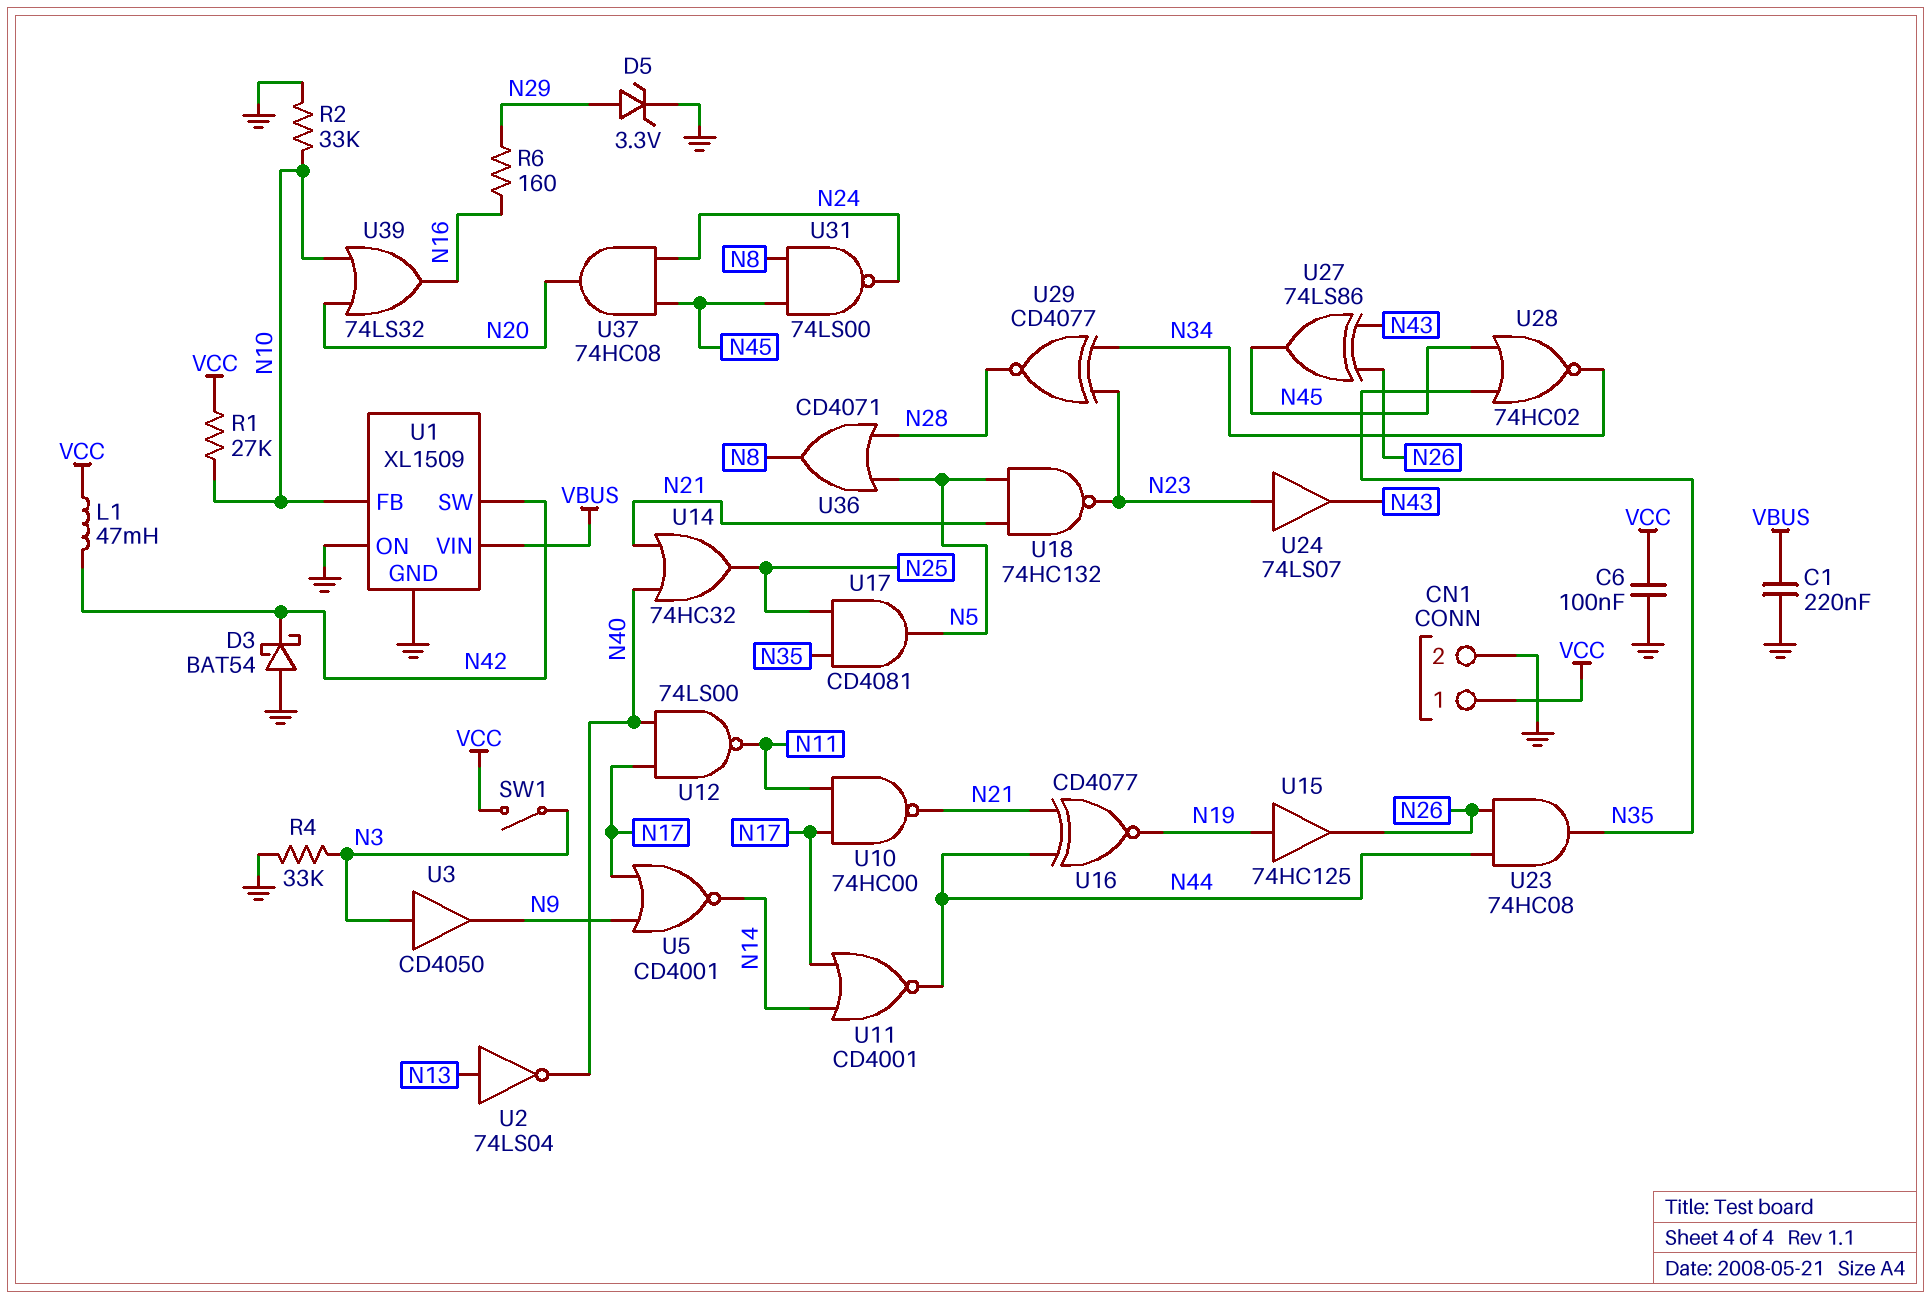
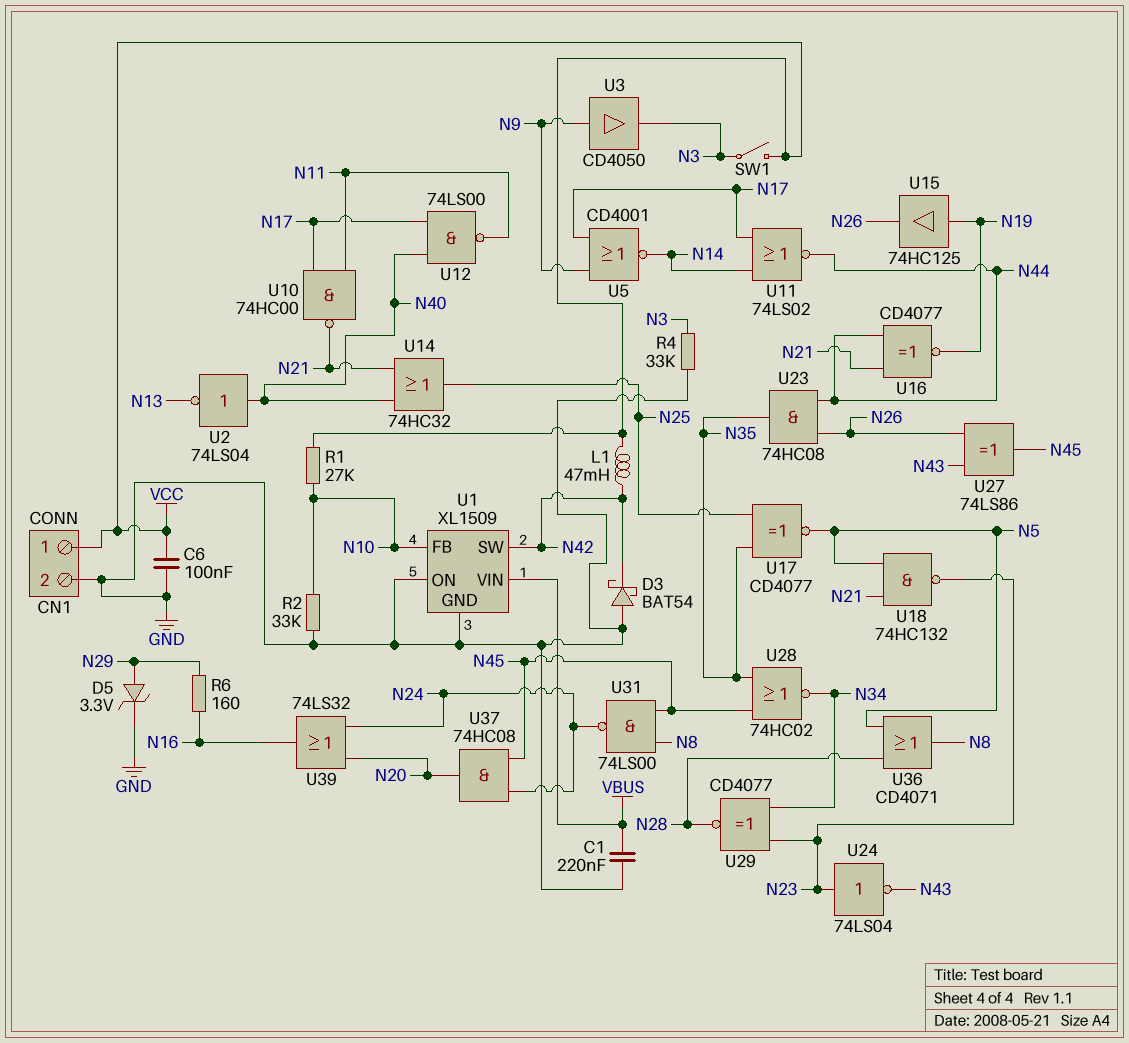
U2: NOT 74LS04 (in N13, out N40) -> NOT 74LS04 (in N40, out N13)
U3: buffer CD4050 (in N3, out N9) -> buffer CD4050 (in N9, out N3)
U11: NOR CD4001 (in N14, in N17, out N44) -> NOR 74LS02 (in N14, in N17, out N44)
U17: AND CD4081 (in N25, in N35, out N5) -> XNOR CD4077 (in N25, in N35, out N5)
U24: buffer 74LS07 (in N23, out N43) -> NOT 74LS04 (in N23, out N43)
U39: OR 74LS32 (in N10, in N20, out N16) -> OR 74LS32 (in N20, in N24, out N16)

